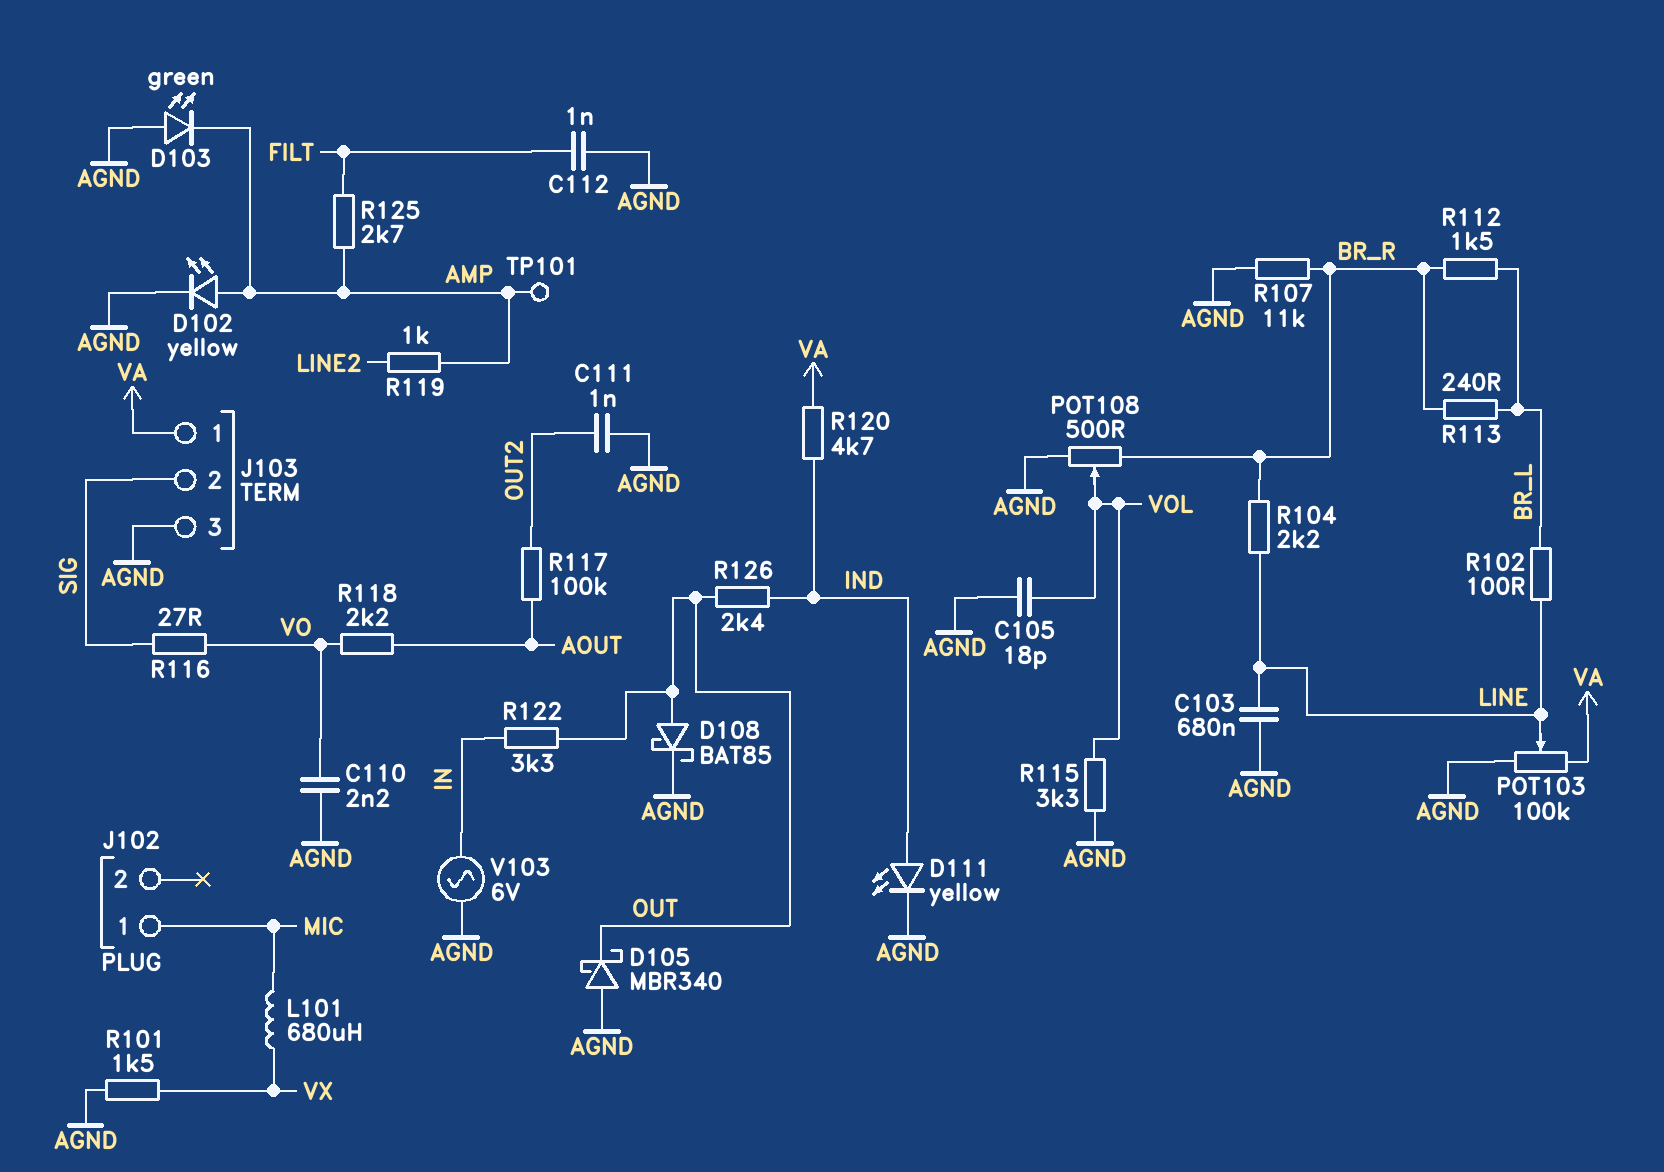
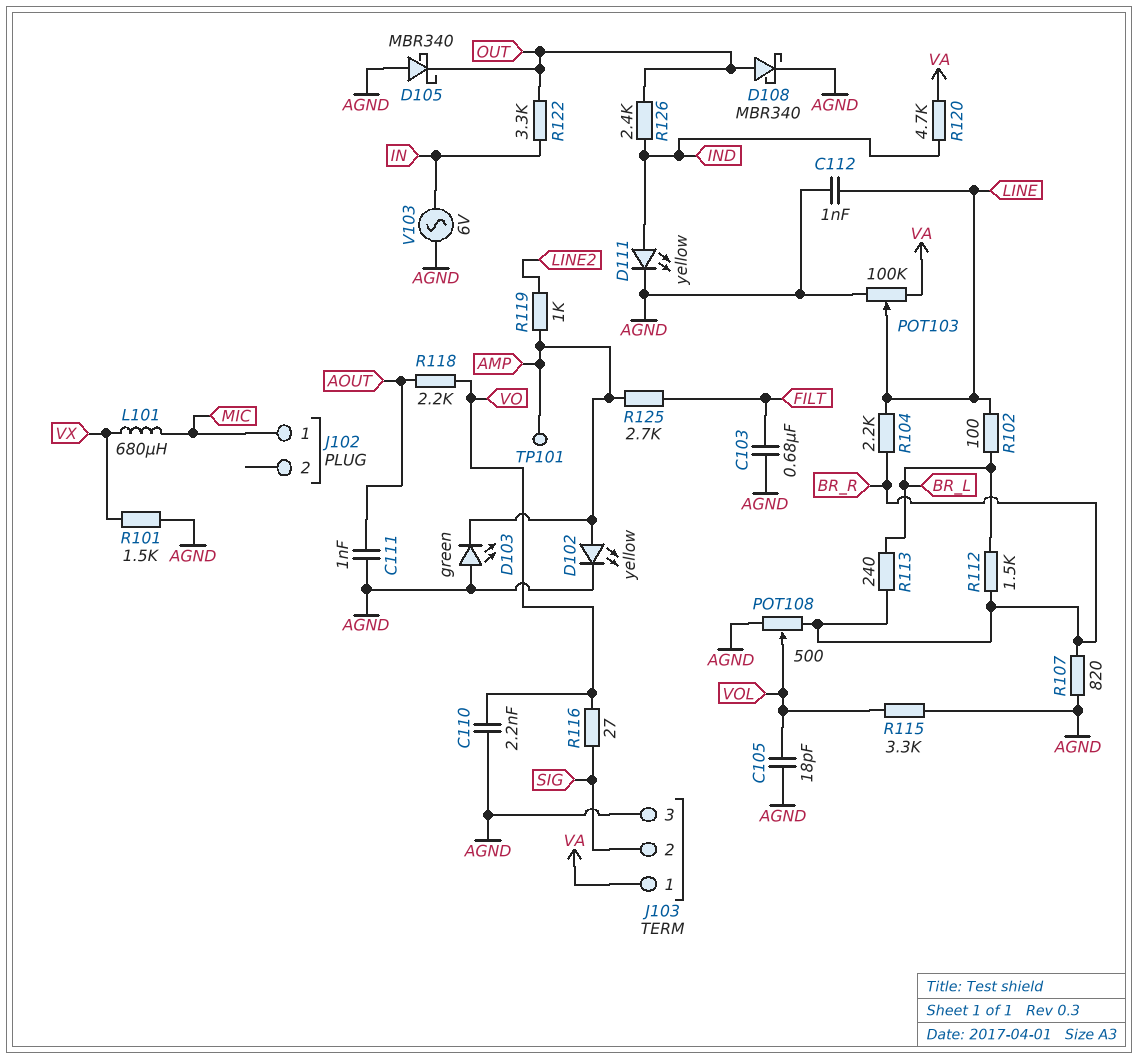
C103: 680nF (AGND, LINE) -> 680nF (AGND, FILT)
C111: 1nF (AGND, OUT2) -> 1nF (AGND, AOUT)
C112: 1nF (AGND, FILT) -> 1nF (AGND, LINE)
D108: schottky BAT85 (A OUT, K AGND) -> schottky MBR340 (A OUT, K AGND)
R107: 11k (AGND, BR_R) -> 820 (AGND, BR_R)
R117: 100k (AOUT, OUT2) -> none

